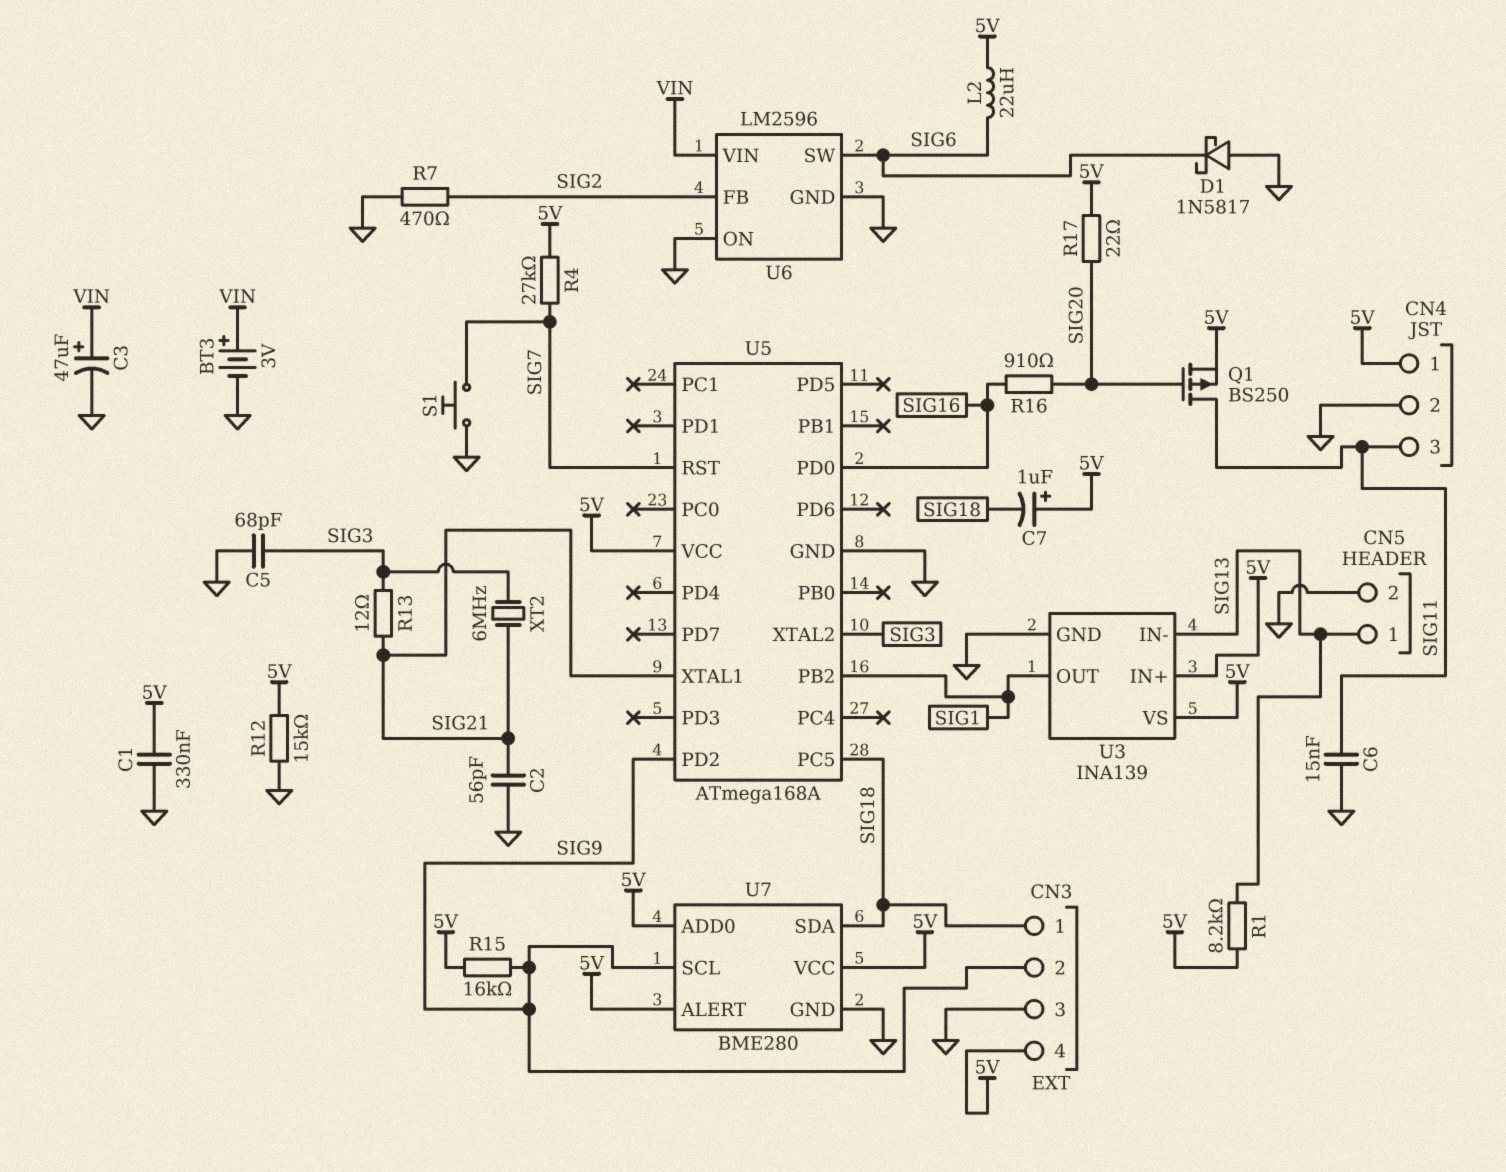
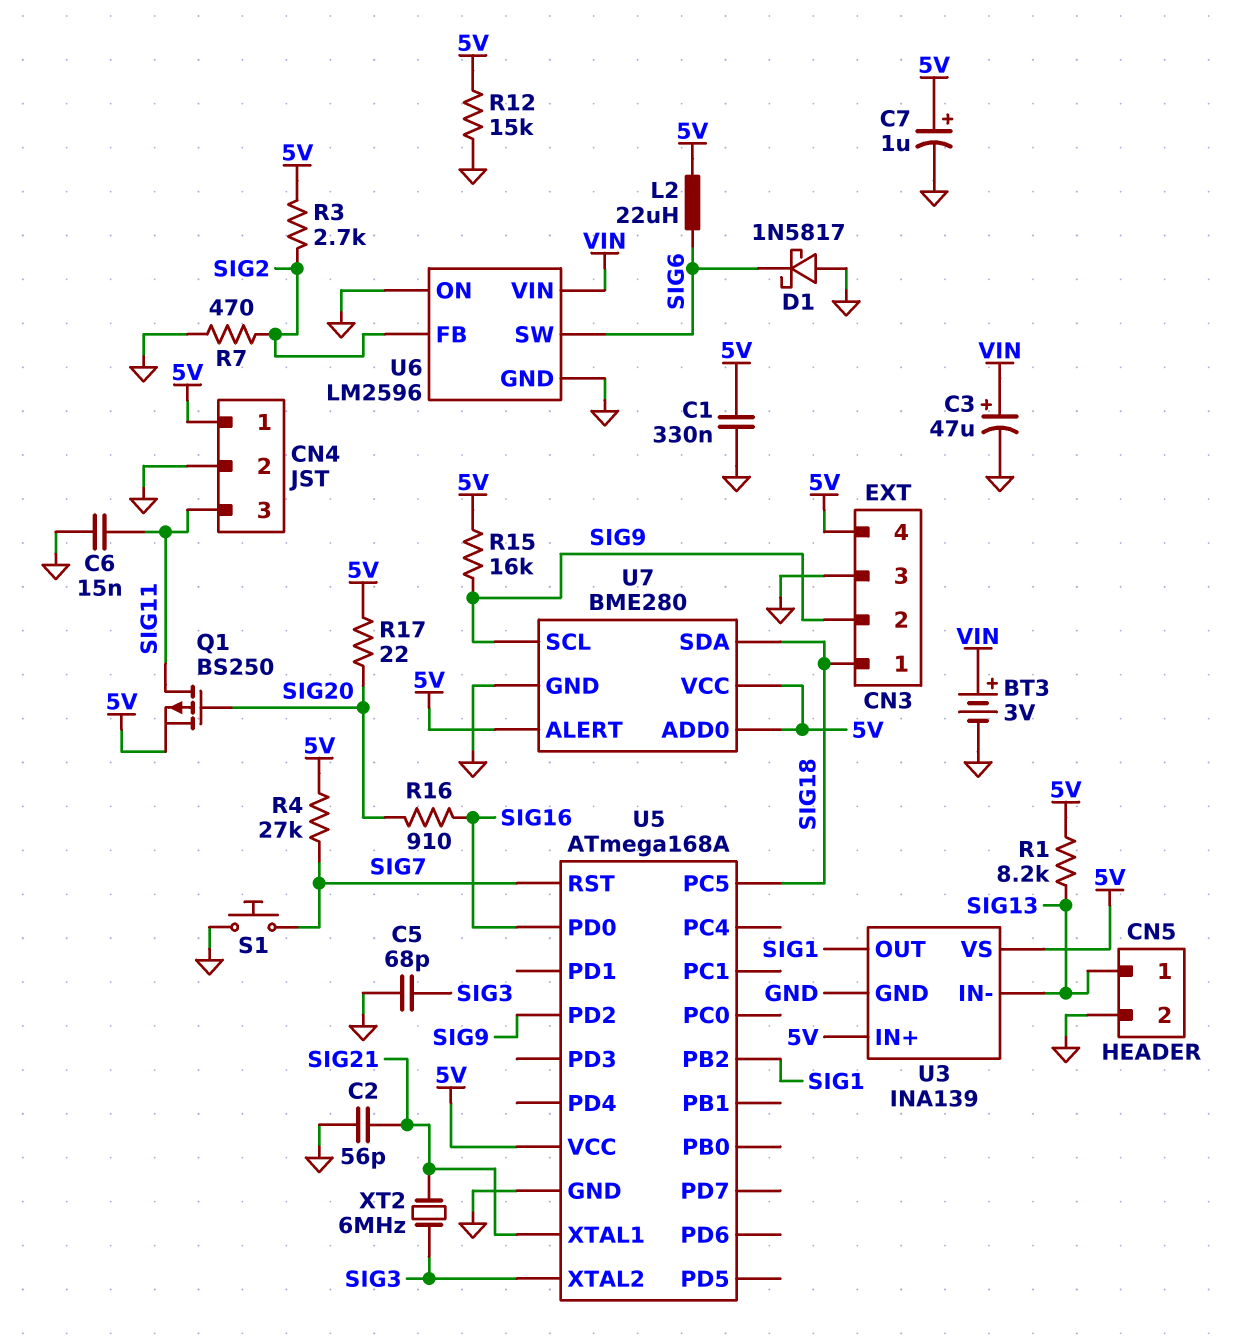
C7: 1uF (plus 5V, minus SIG18) -> 1uF (plus 5V, minus GND)
R3: none -> 2.7k (5V, SIG2)
R13: 12 (SIG3, SIG21) -> none

